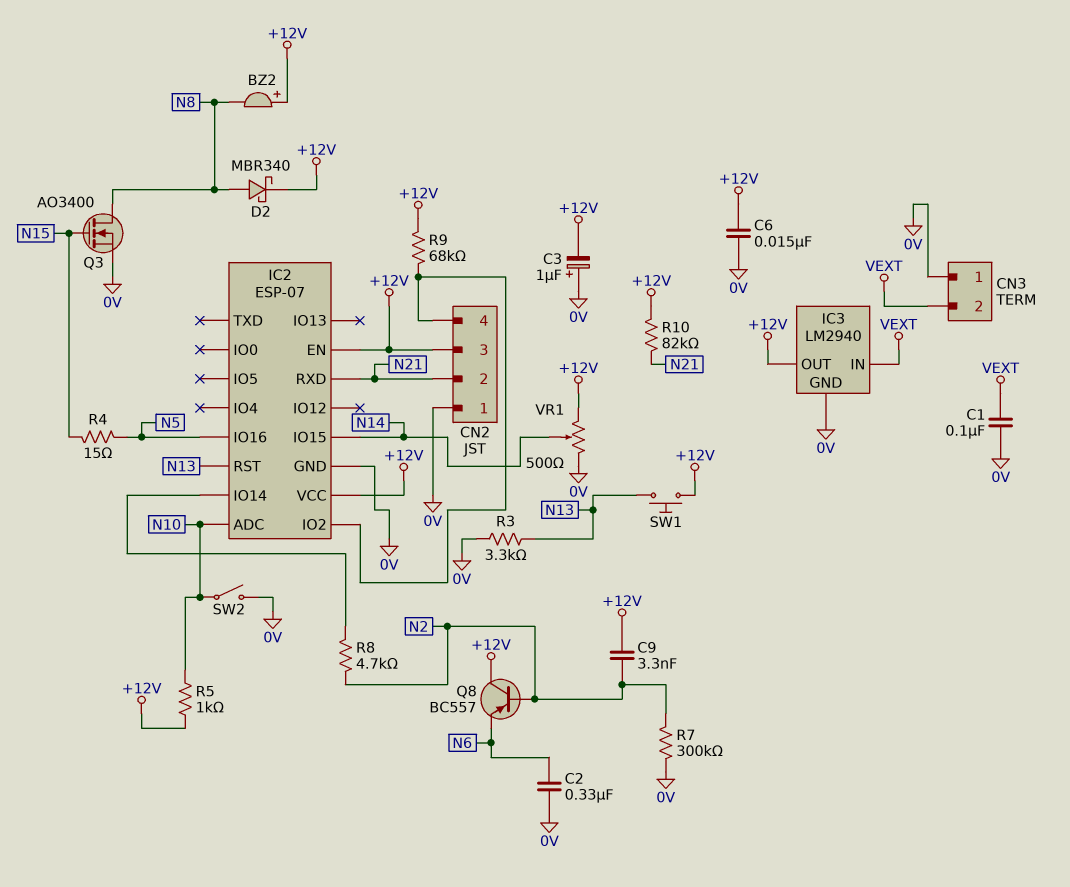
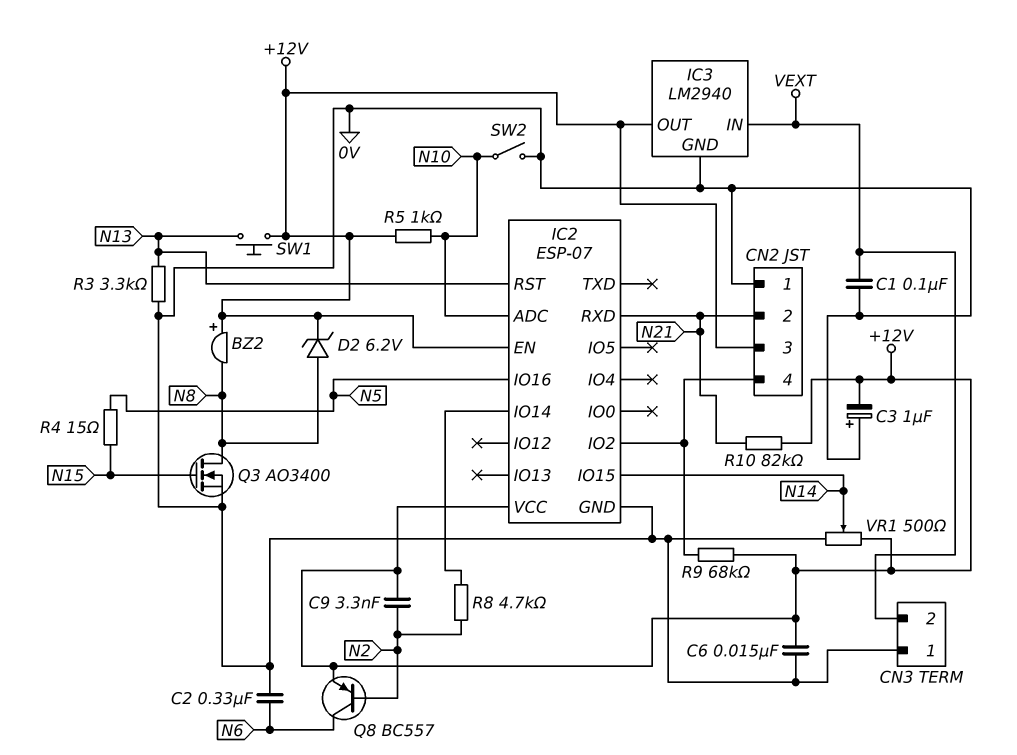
D2: schottky MBR340 (A N8, K +12V) -> zener 6.2V (A N8, K +12V)
Q8: PNP BC557 (B N2, C +12V, E N6) -> PNP BC557 (B N2, C N6, E +12V)
R7: 300k (0V, N2) -> none

